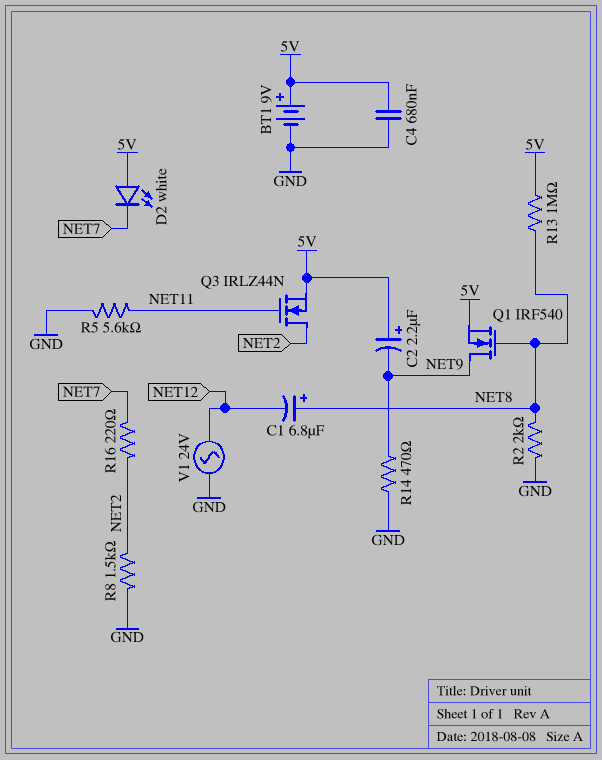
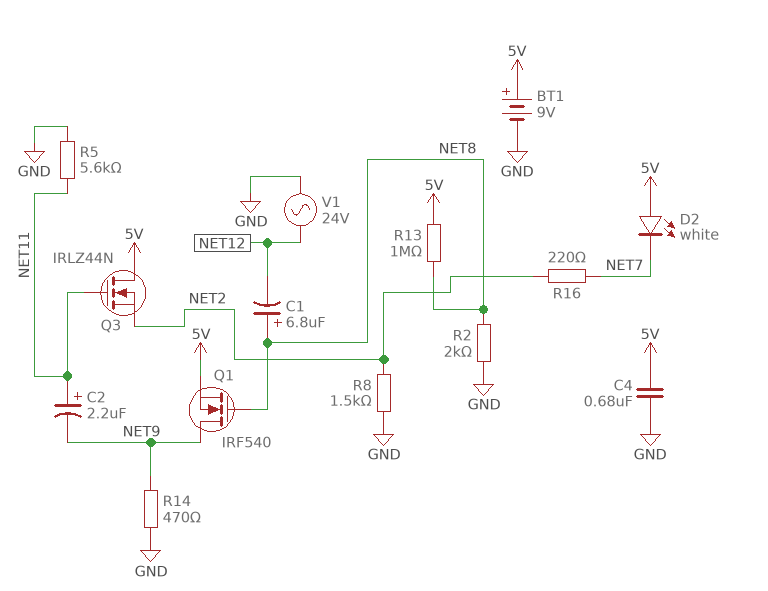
C2: 2.2uF (plus 5V, minus NET9) -> 2.2uF (plus NET11, minus NET9)
Q3: NMOS IRLZ44N (G NET11, D NET2, S 5V) -> NMOS IRLZ44N (G NET11, D 5V, S NET2)

